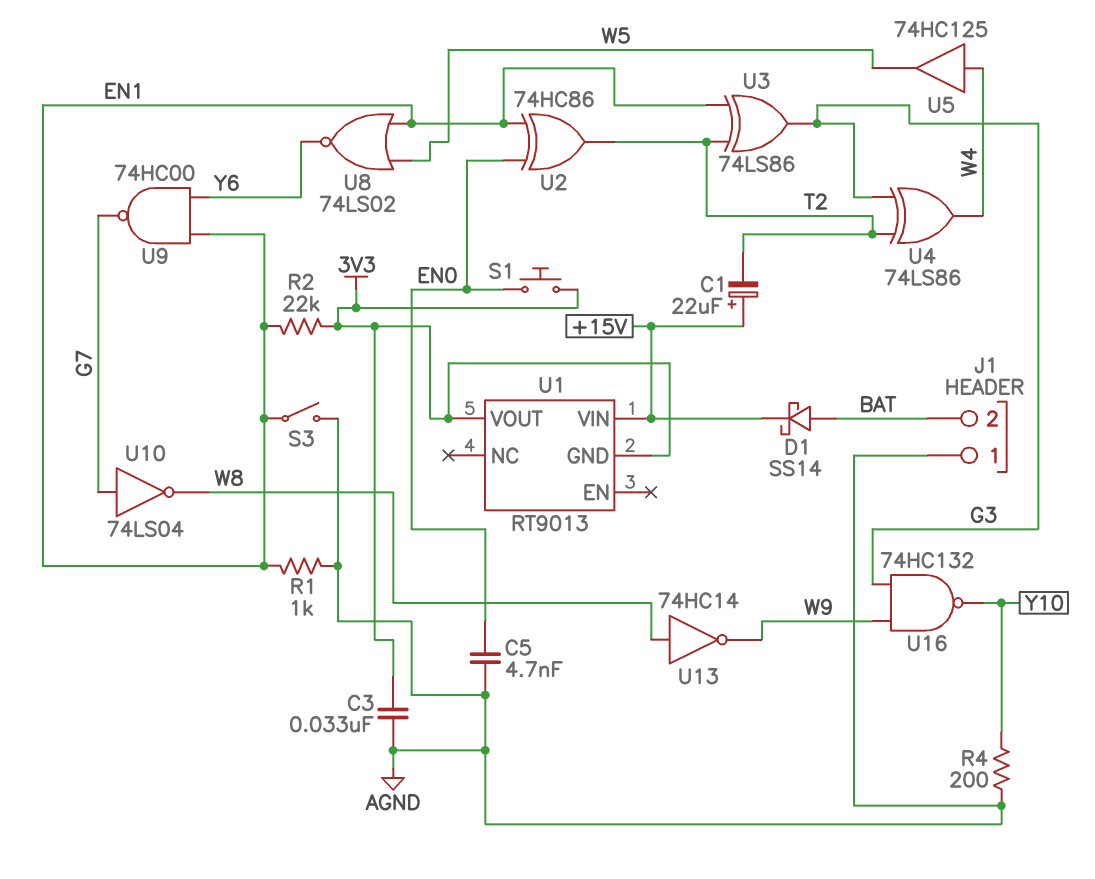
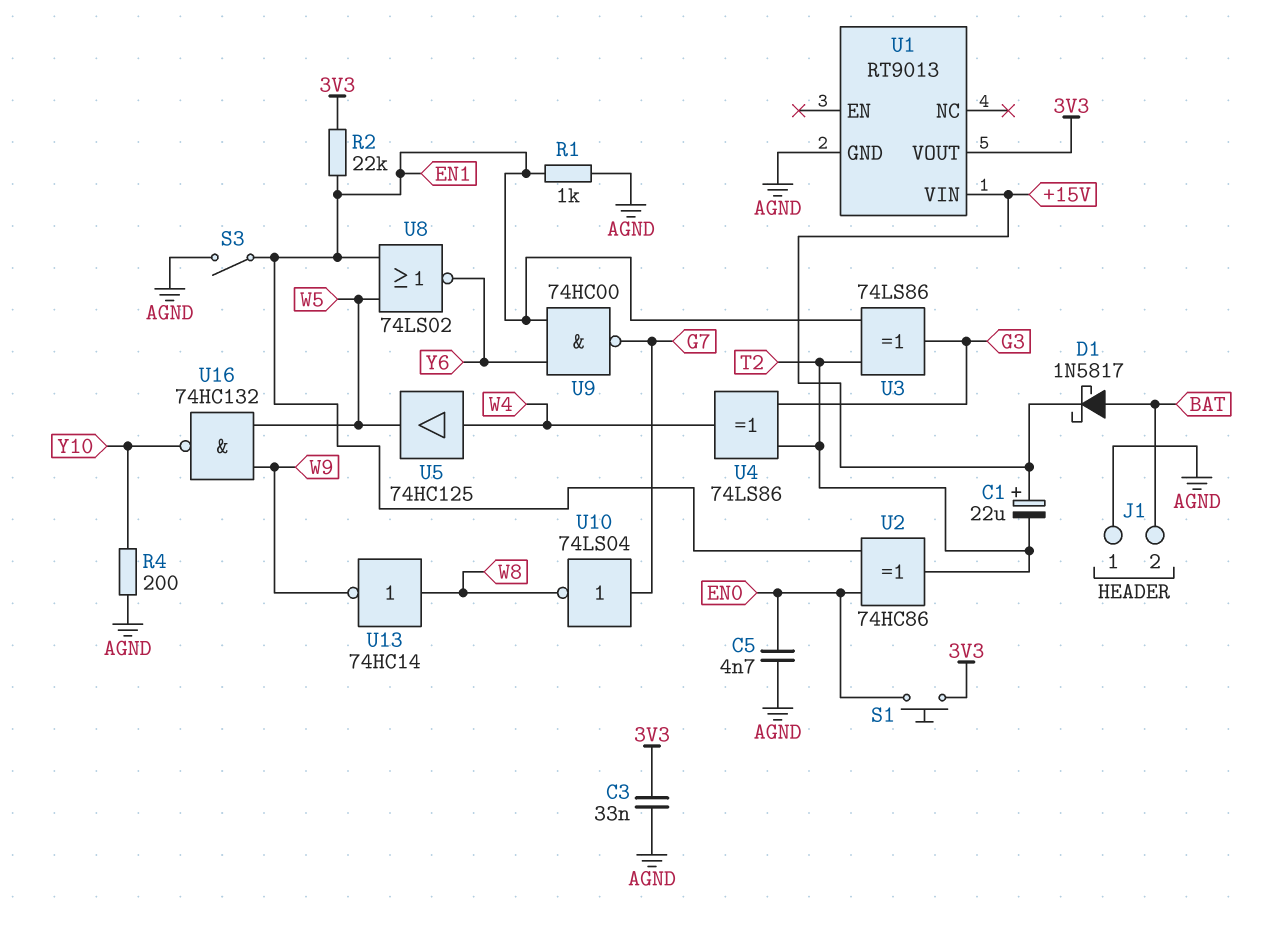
D1: schottky SS14 (A BAT, K +15V) -> schottky 1N5817 (A BAT, K +15V)
U1 pin GND: 3V3 -> AGND
U16: NAND 74HC132 (in G3, in W9, out Y10) -> NAND 74HC132 (in W5, in W9, out Y10)

